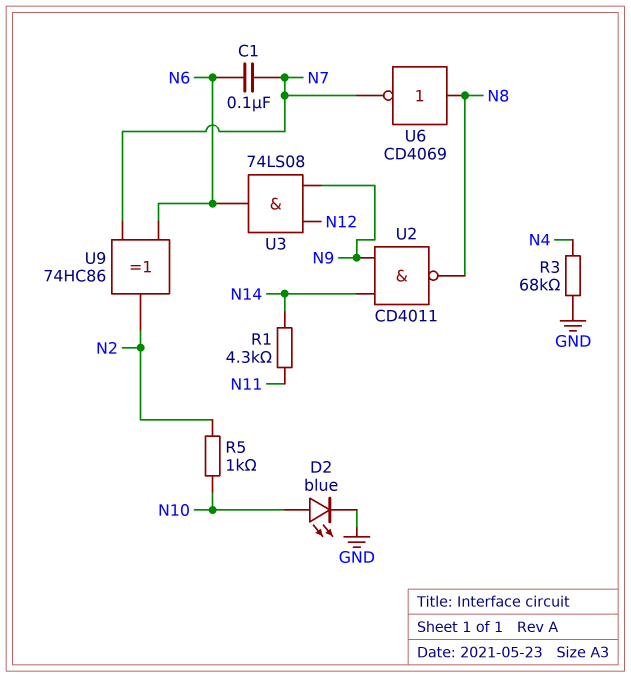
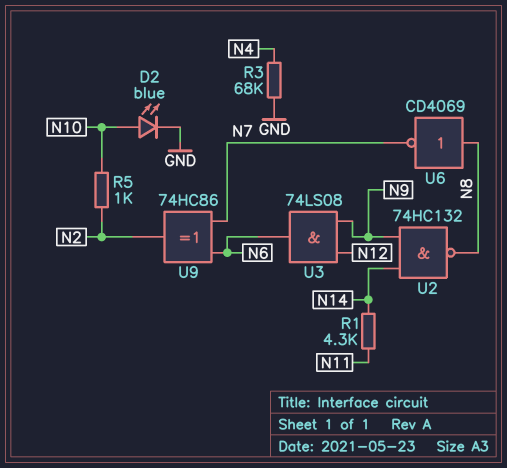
C1: 100nF (N6, N7) -> none
U2: NAND CD4011 (in N9, in N14, out N8) -> NAND 74HC132 (in N9, in N14, out N8)

